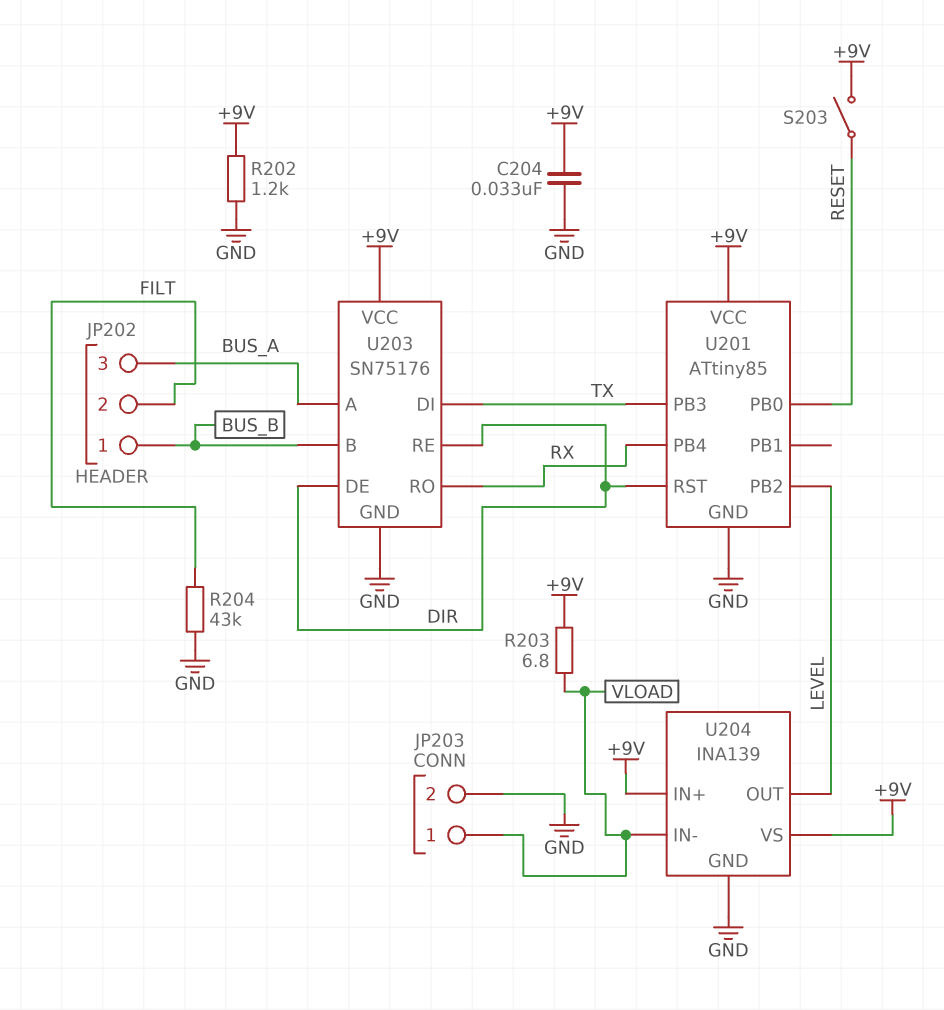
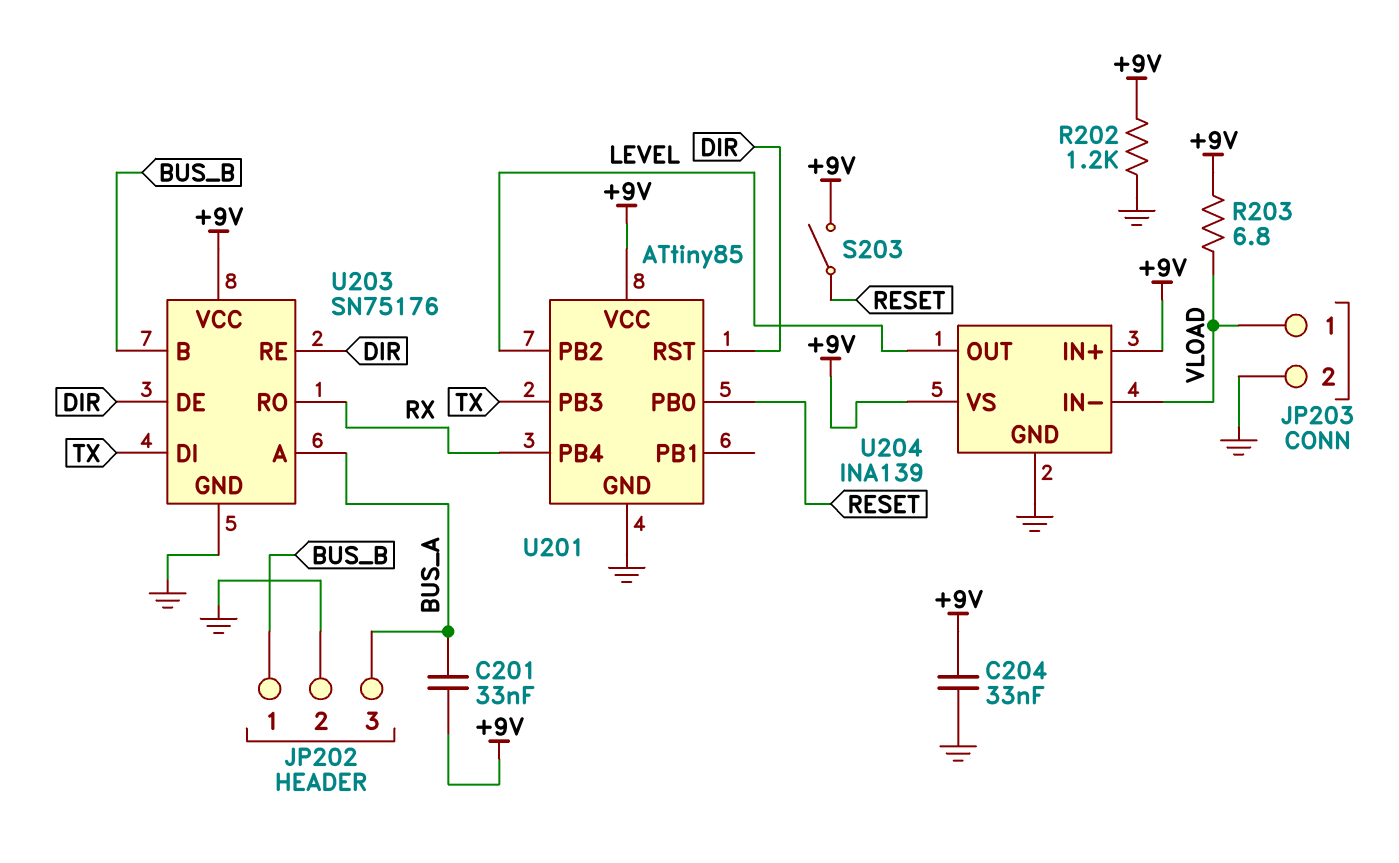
C201: none -> 33nF (+9V, BUS_A)
JP202 pin 2: FILT -> GND
R204: 43k (FILT, GND) -> none

